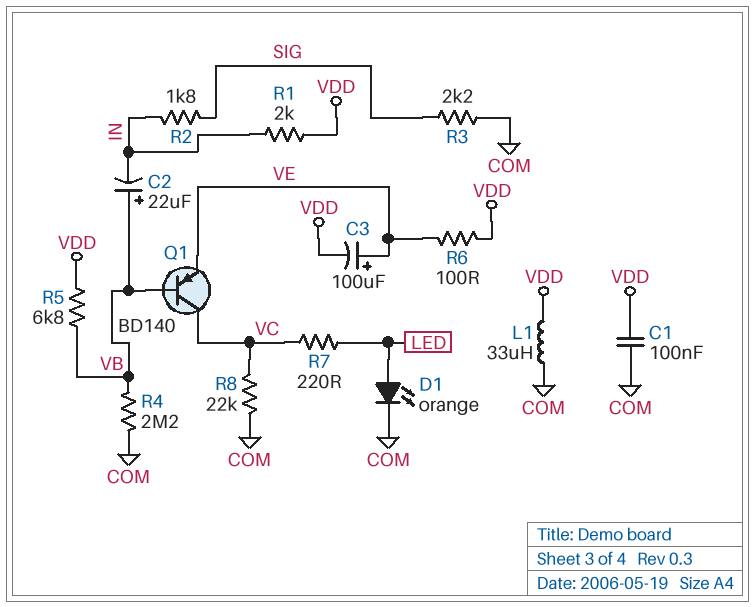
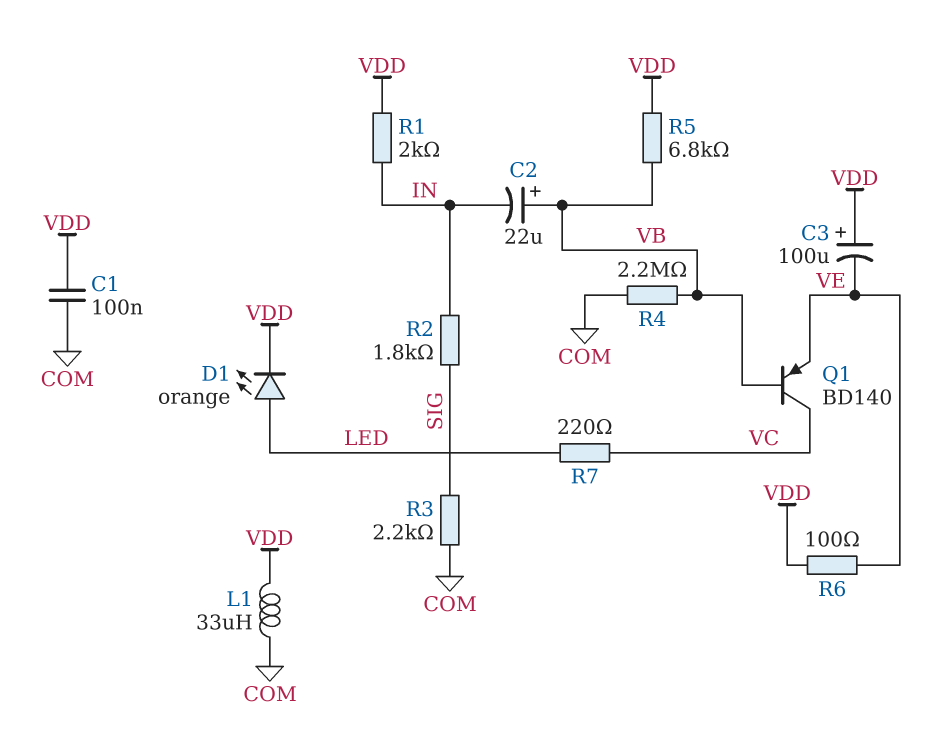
C3: 100uF (plus VE, minus VDD) -> 100uF (plus VDD, minus VE)
D1: LED orange (A LED, K COM) -> LED orange (A LED, K VDD)
R8: 22k (COM, VC) -> none

